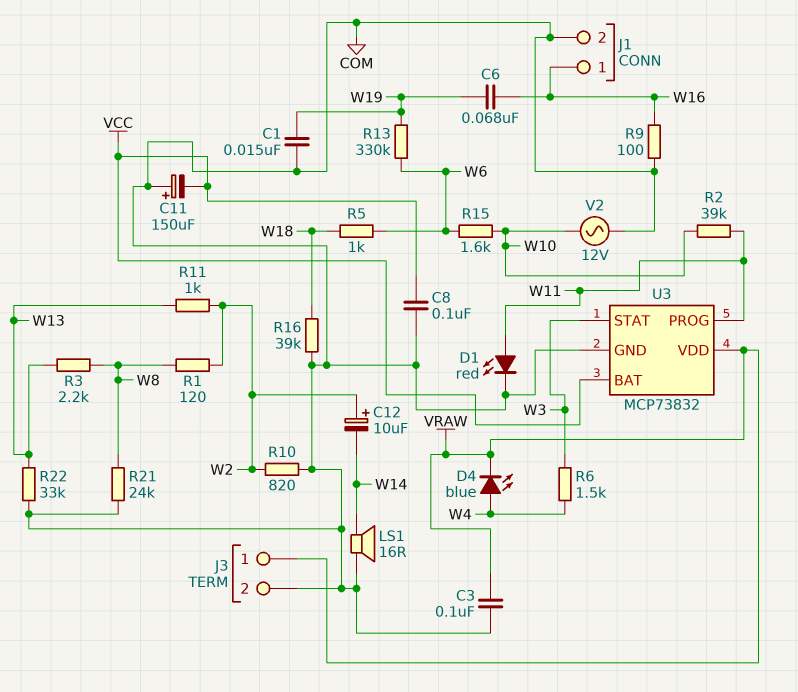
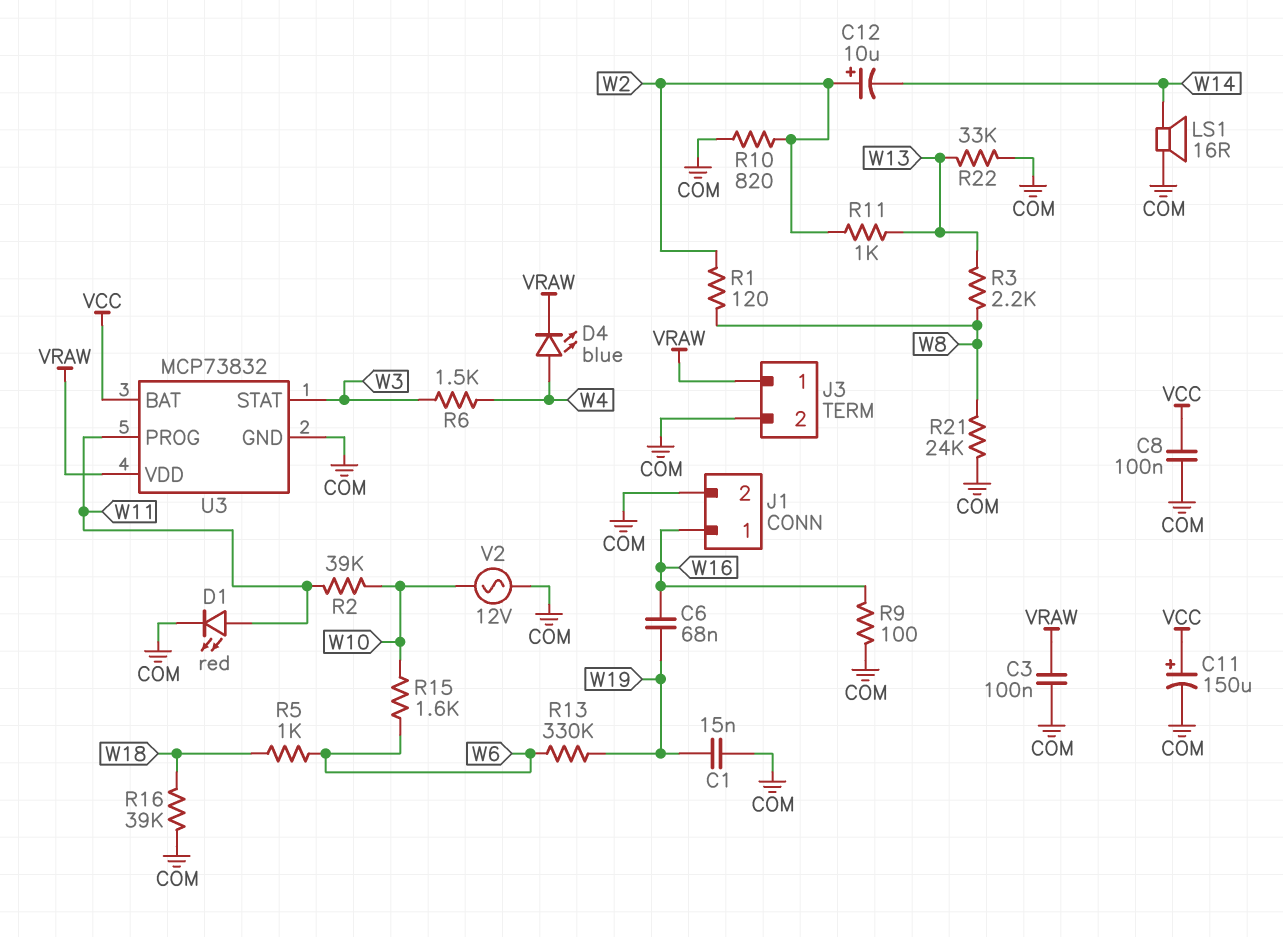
C11: 150uF (plus COM, minus VCC) -> 150uF (plus VCC, minus COM)

